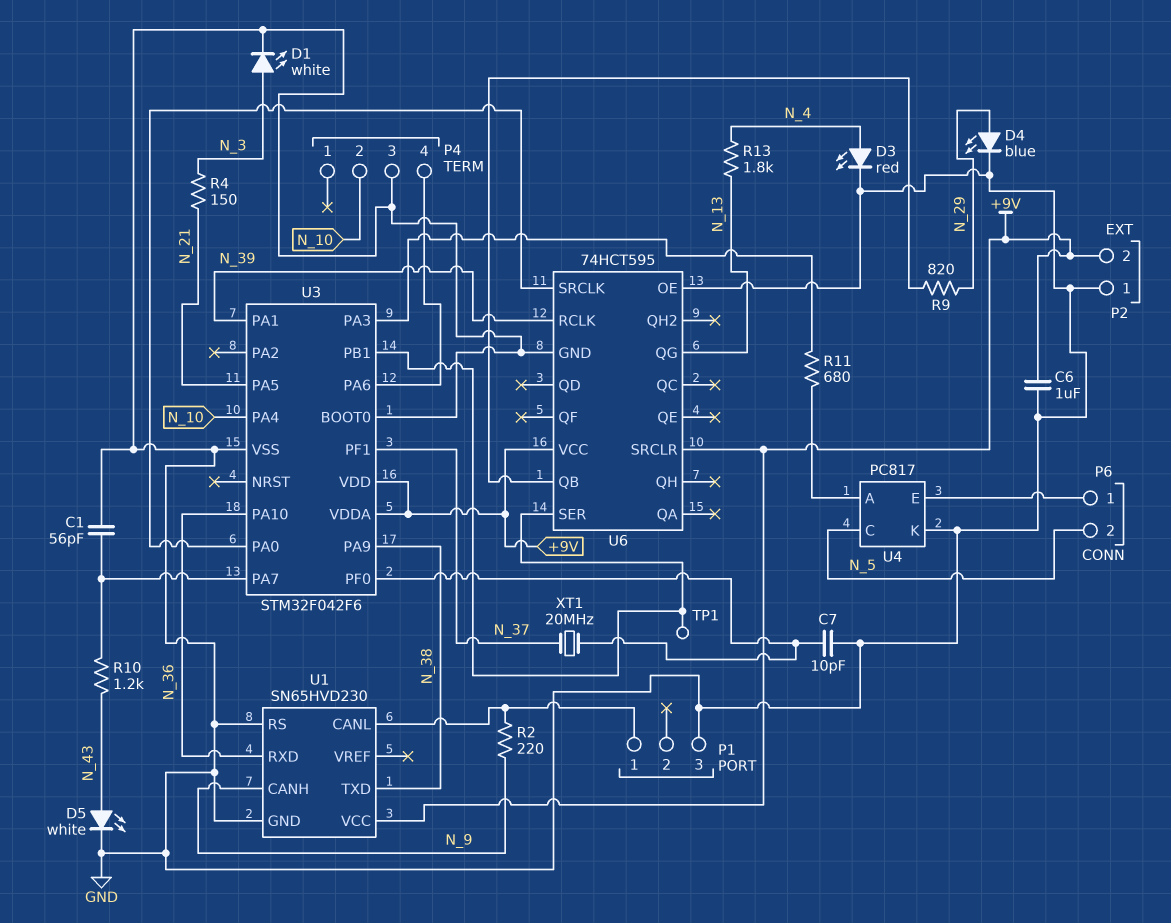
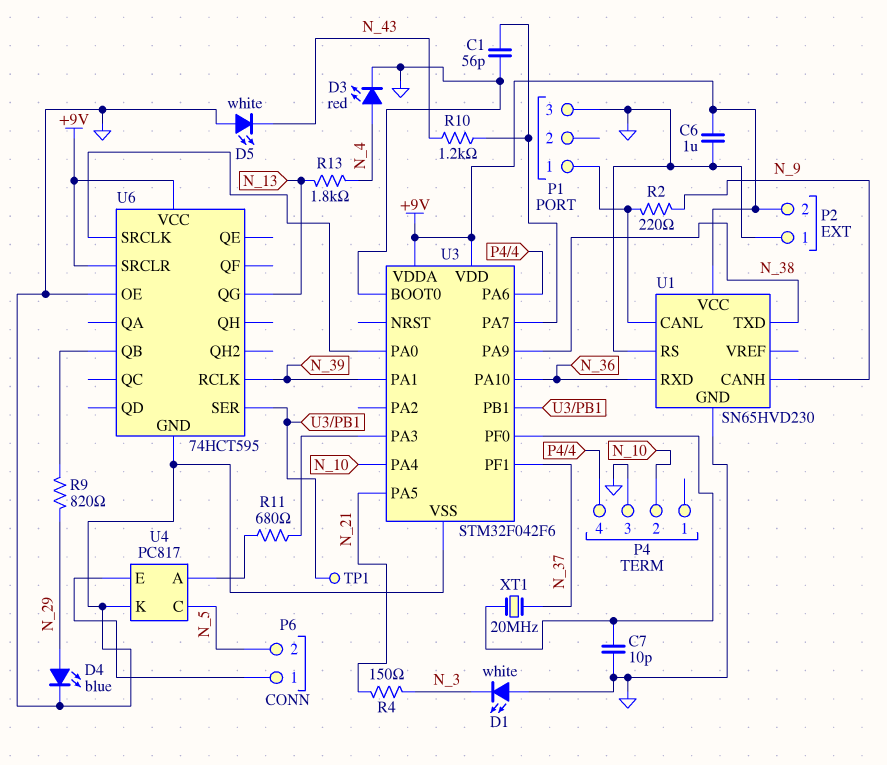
D1: LED white (A N_3, K GND) -> LED white (A GND, K N_3)
D5: LED white (A N_43, K GND) -> LED white (A GND, K N_43)

